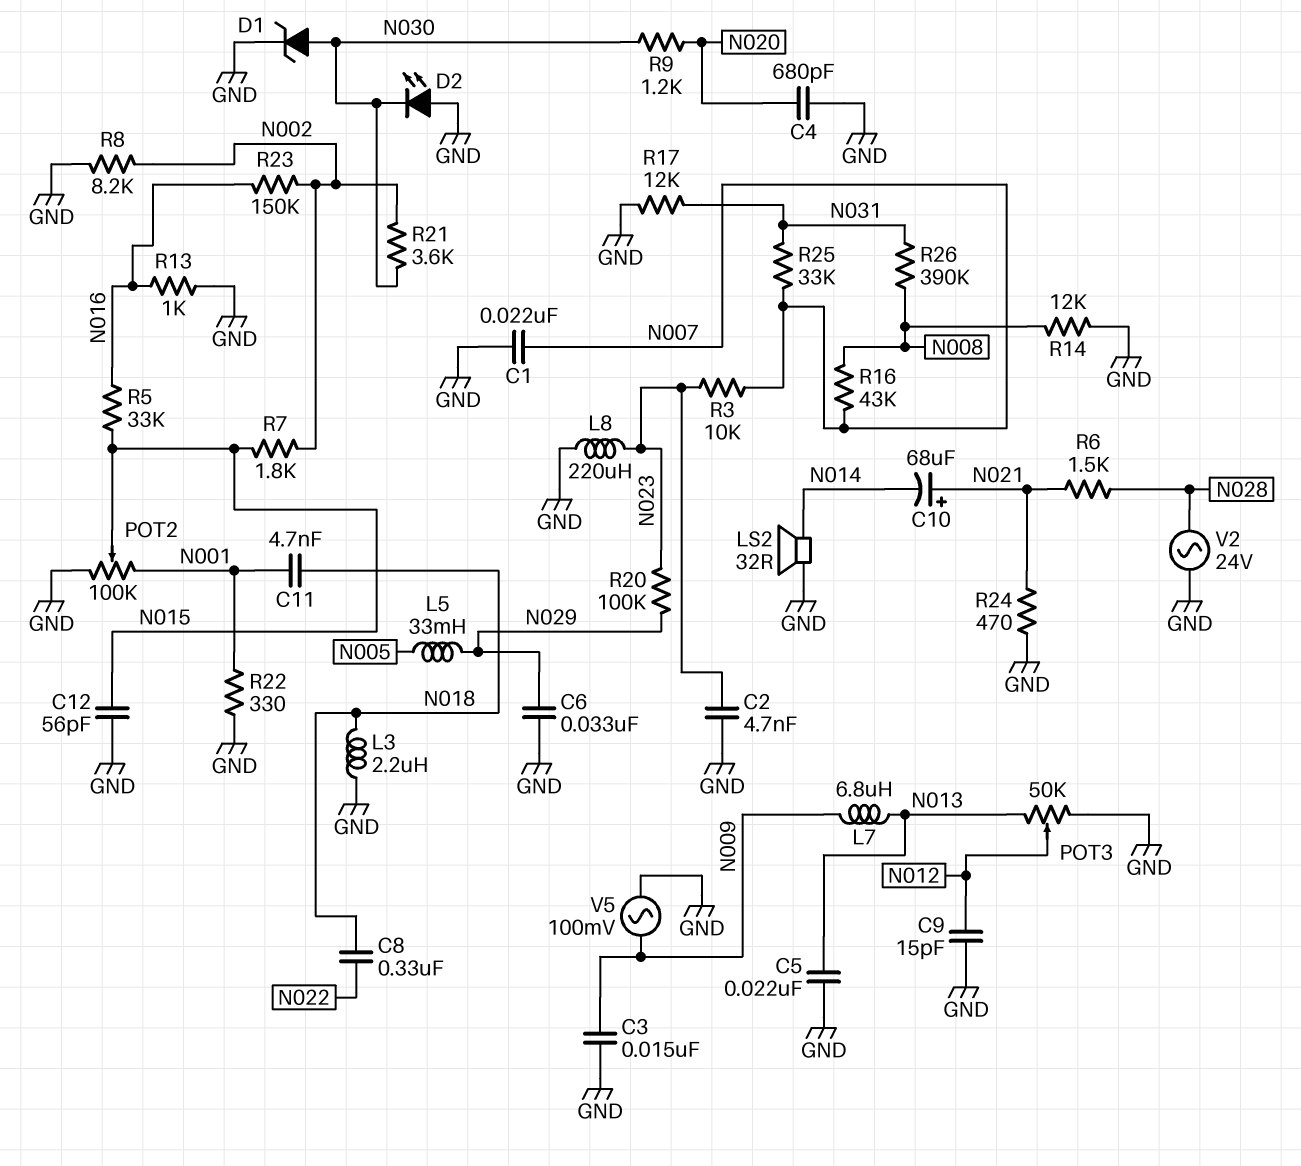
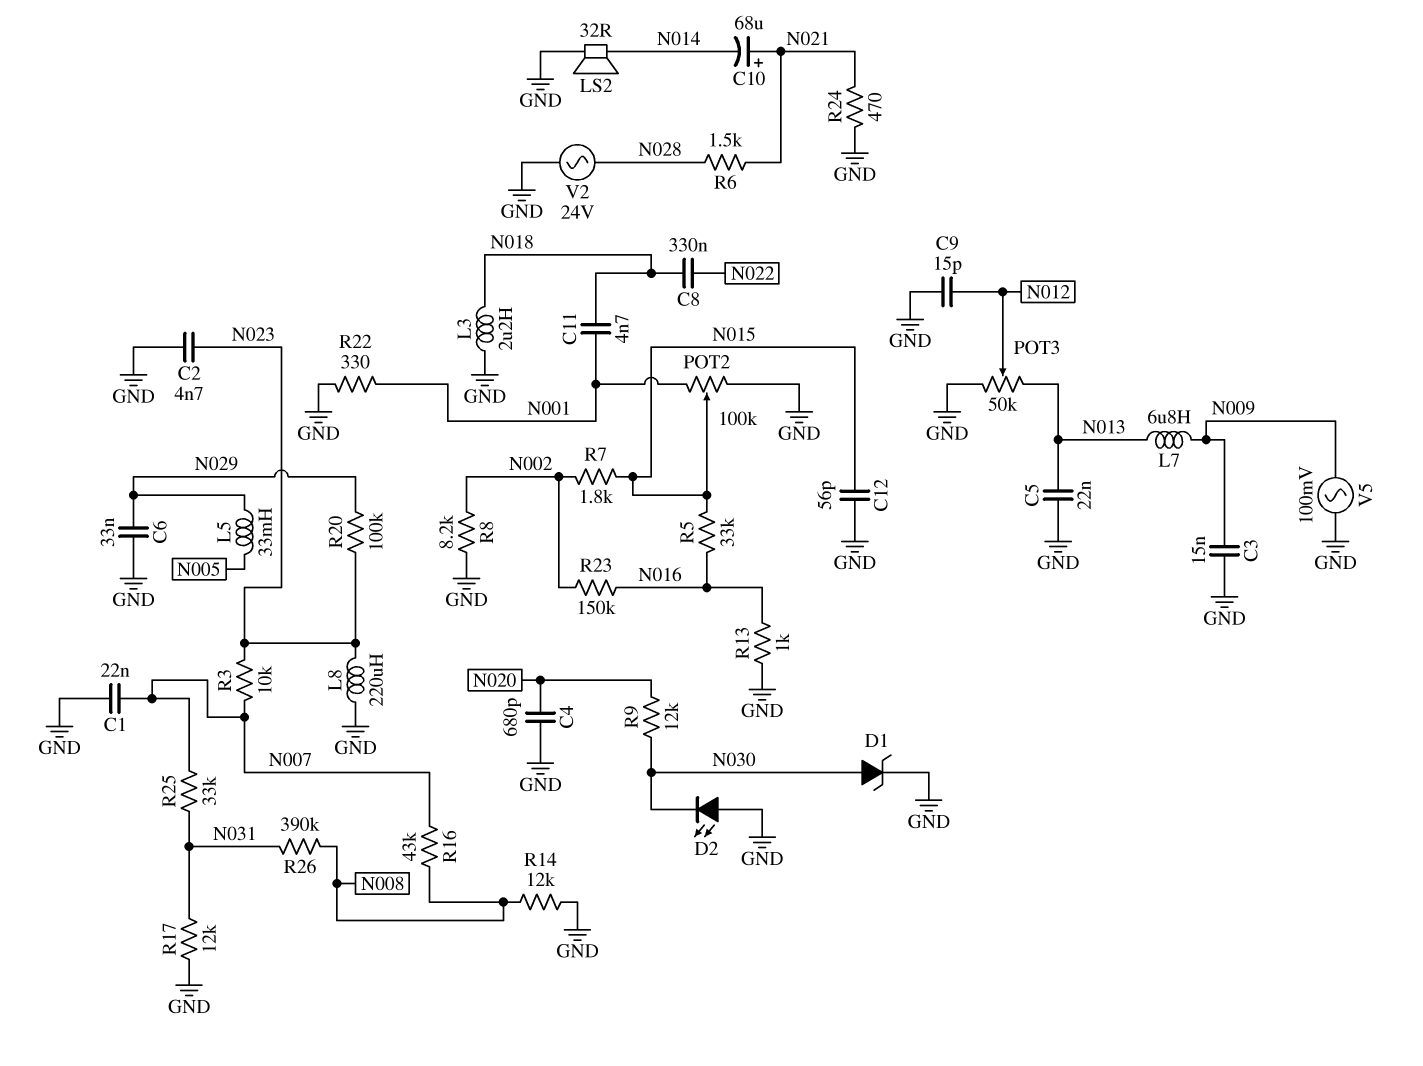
R9: 1.2k (N020, N030) -> 12k (N020, N030)
R21: 3.6k (N002, N030) -> none

